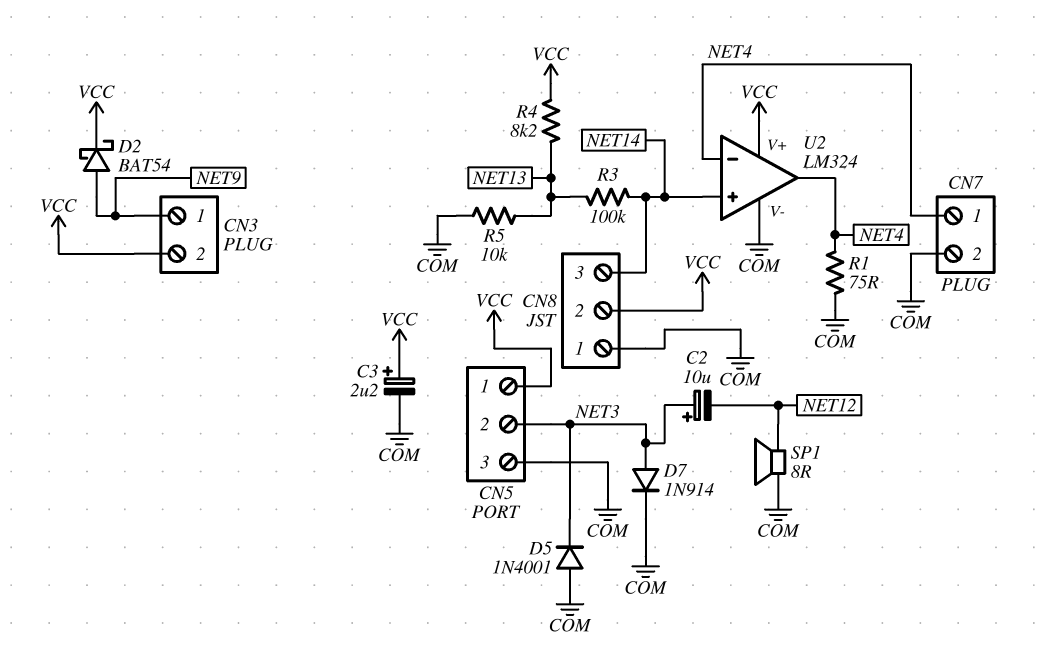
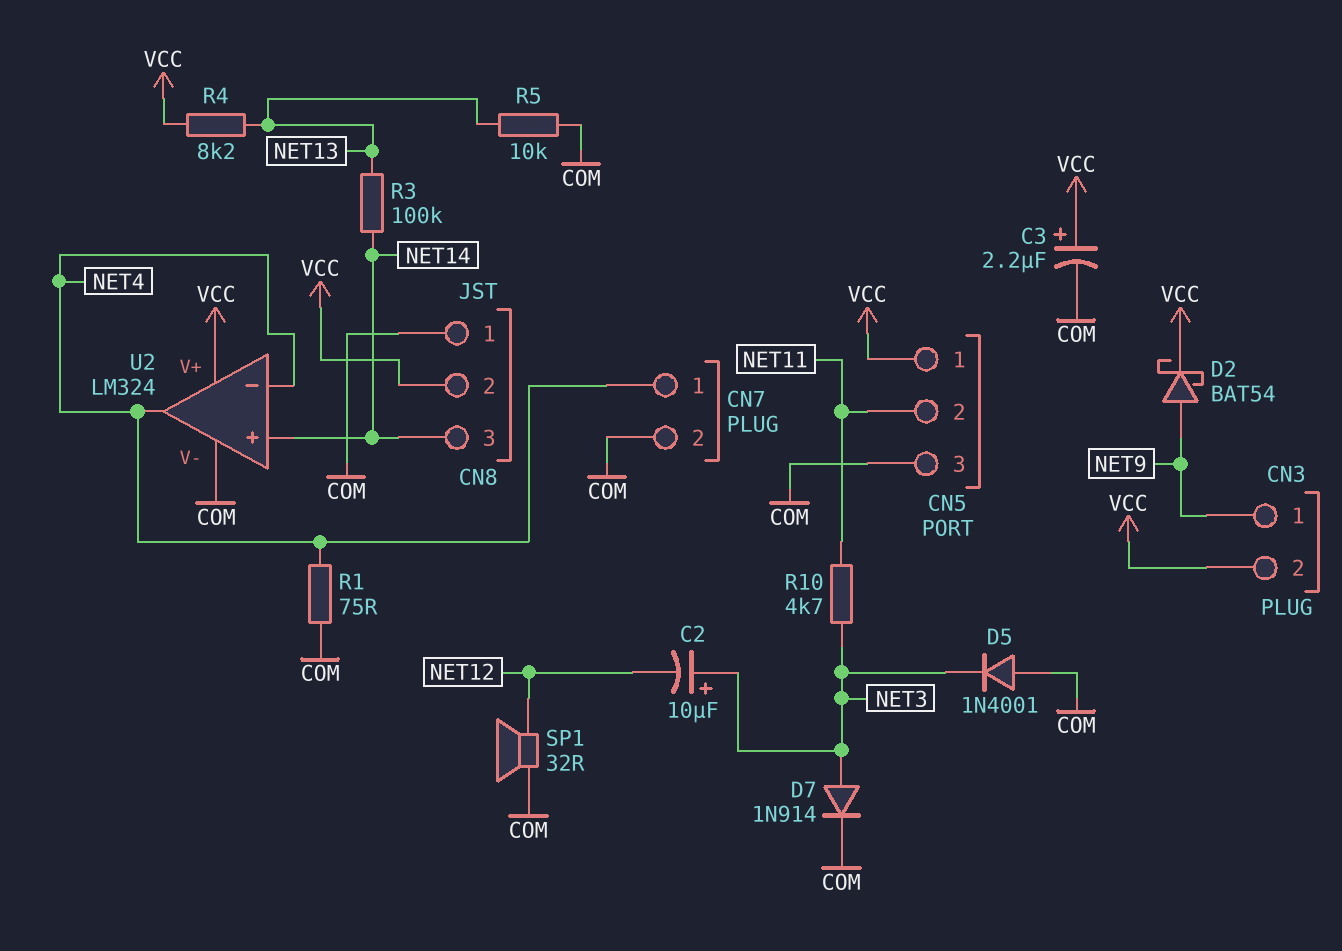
CN5 pin 2: NET3 -> NET11
R10: none -> 4.7k (NET3, NET11)
SP1: speaker 8R (COM, NET12) -> speaker 32R (COM, NET12)

